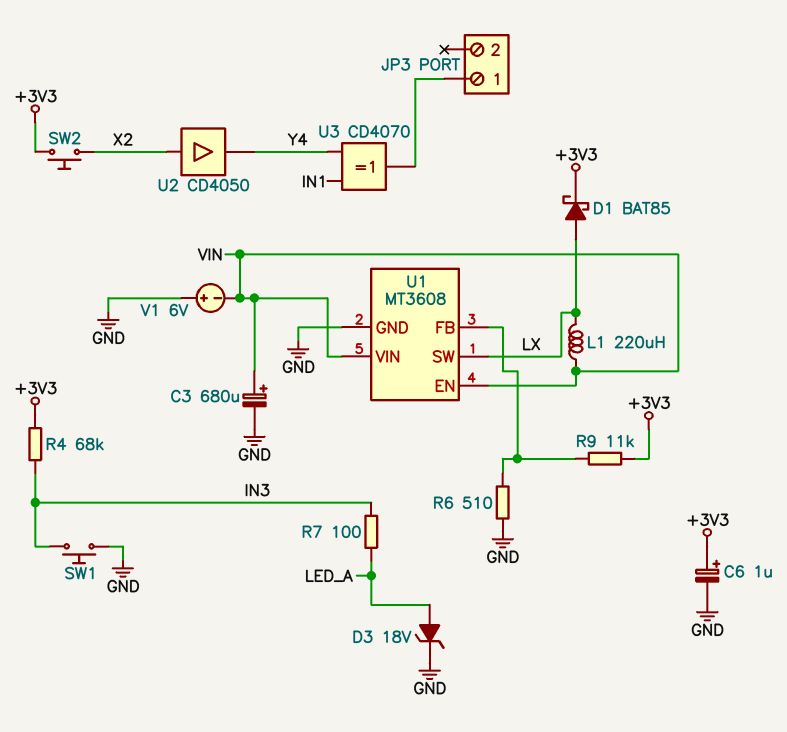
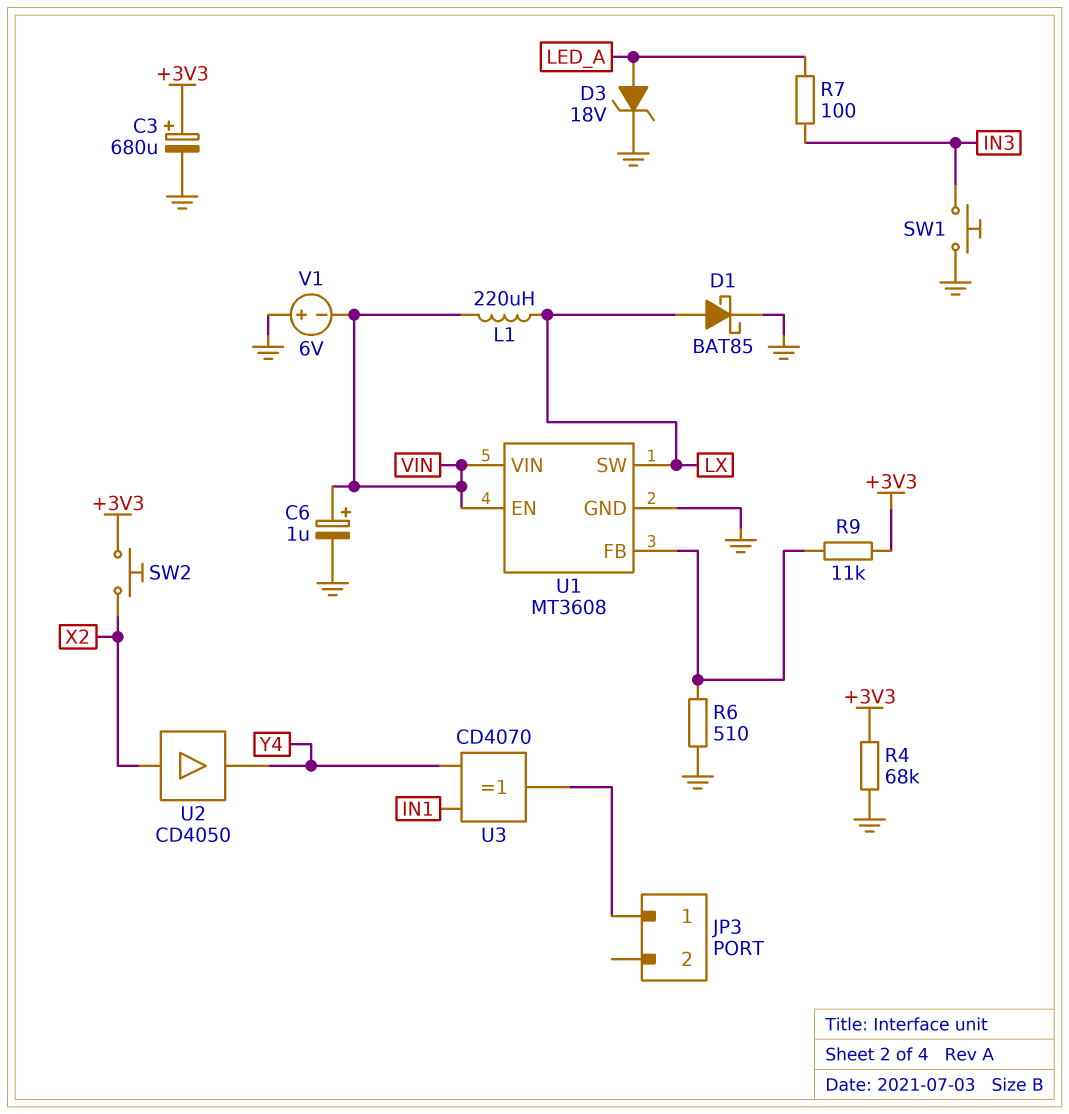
C3: 680uF (plus VIN, minus GND) -> 680uF (plus +3V3, minus GND)
C6: 1uF (plus +3V3, minus GND) -> 1uF (plus VIN, minus GND)
D1: schottky BAT85 (A LX, K +3V3) -> schottky BAT85 (A LX, K GND)
R4: 68k (+3V3, IN3) -> 68k (+3V3, GND)

